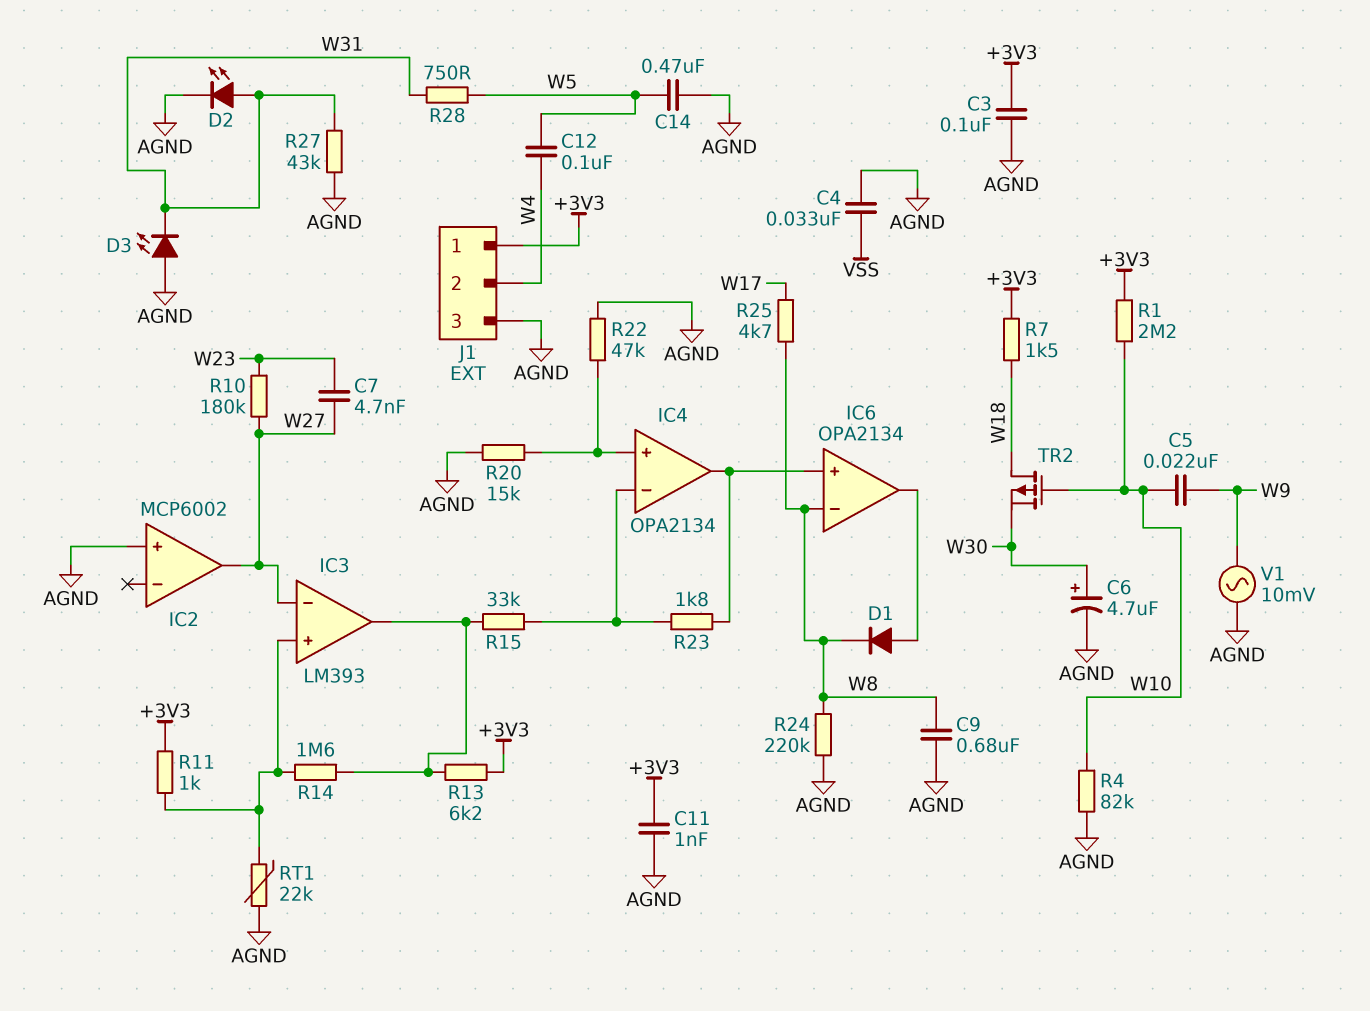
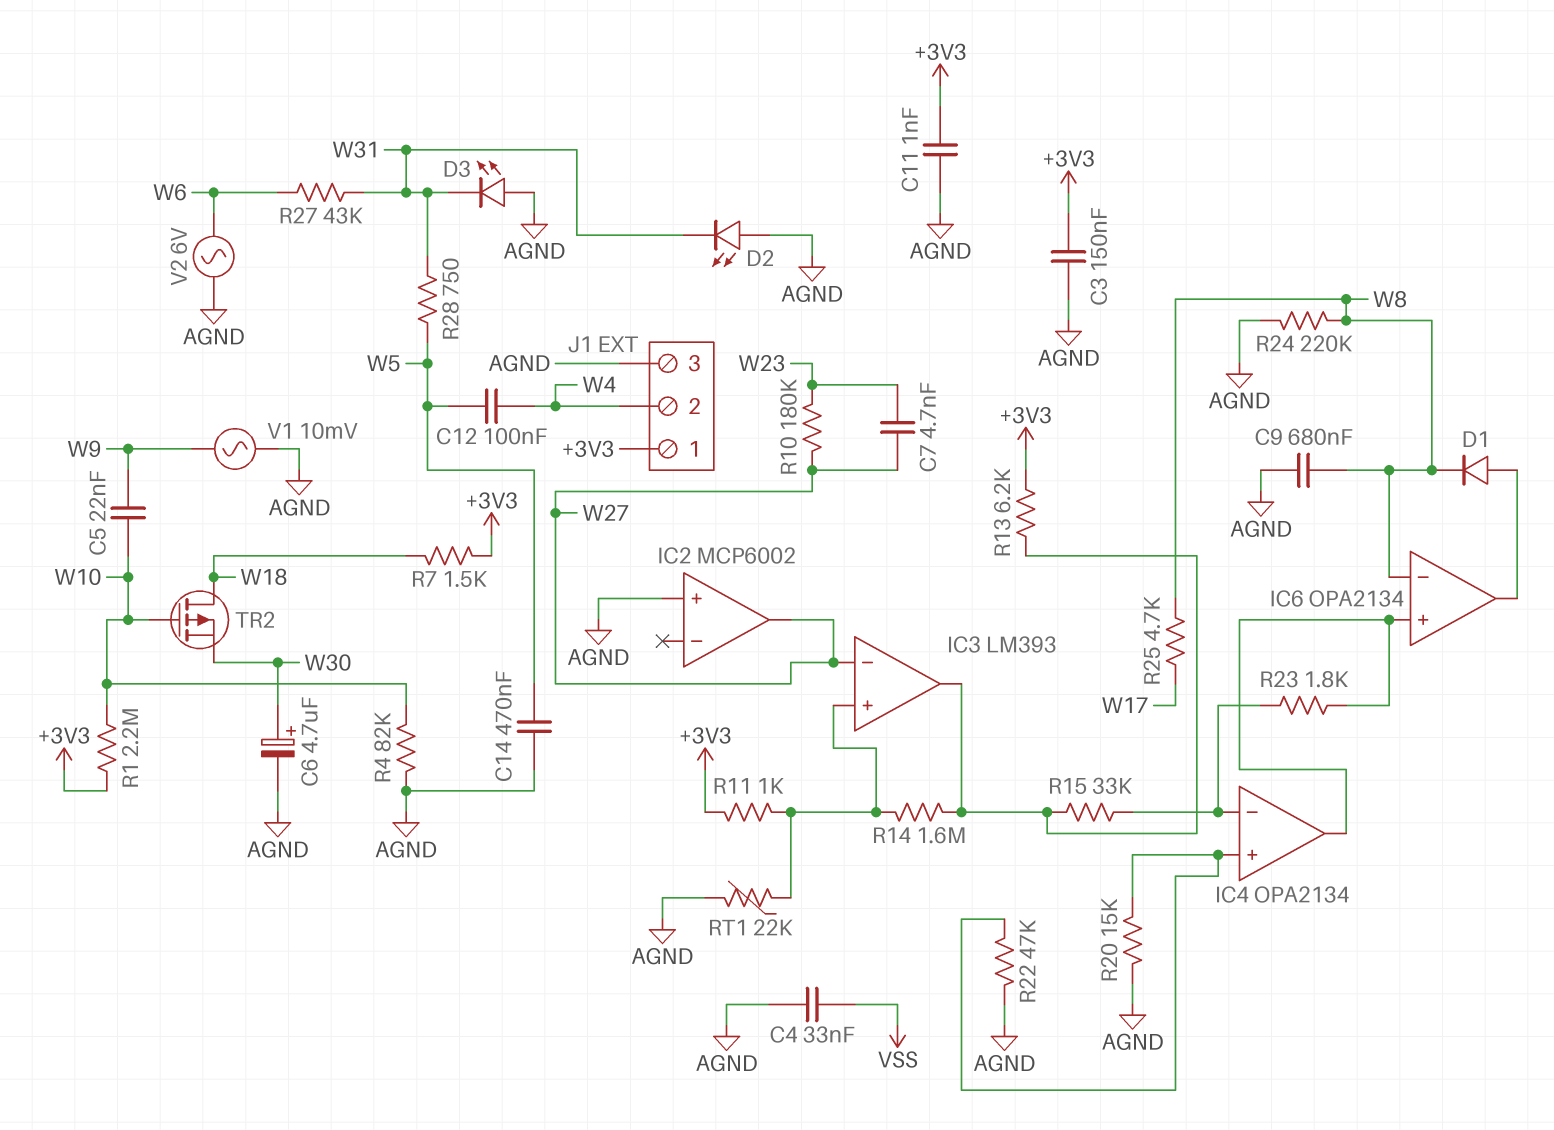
C3: 100nF (+3V3, AGND) -> 150nF (+3V3, AGND)
D2: LED (A W31, K AGND) -> LED (A AGND, K W31)
R27: 43k (AGND, W31) -> 43k (W6, W31)
V2: none -> AC 6V (AGND, W6)

